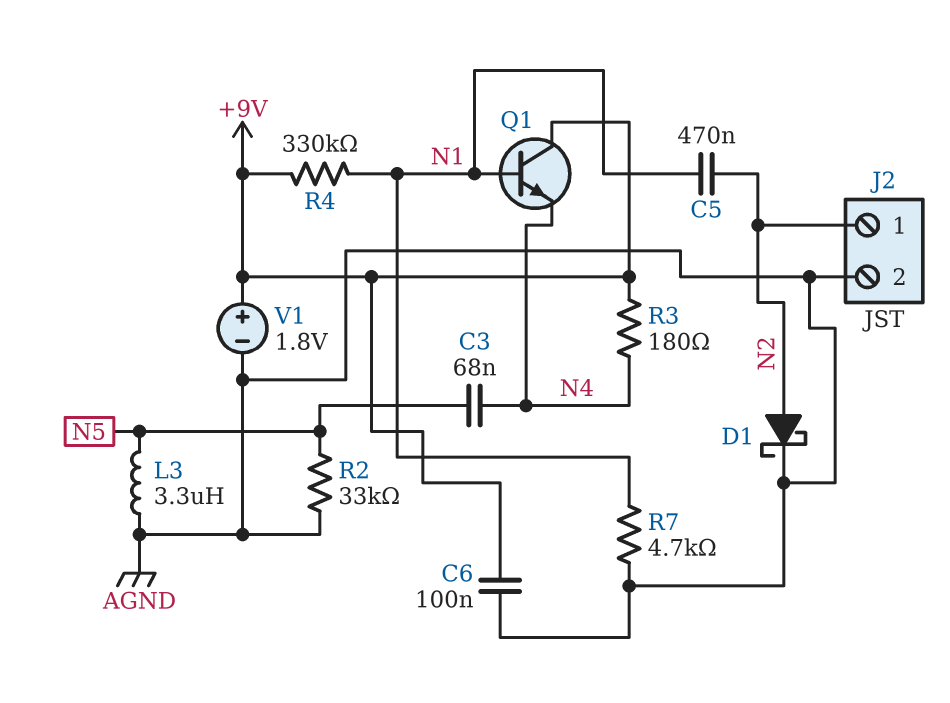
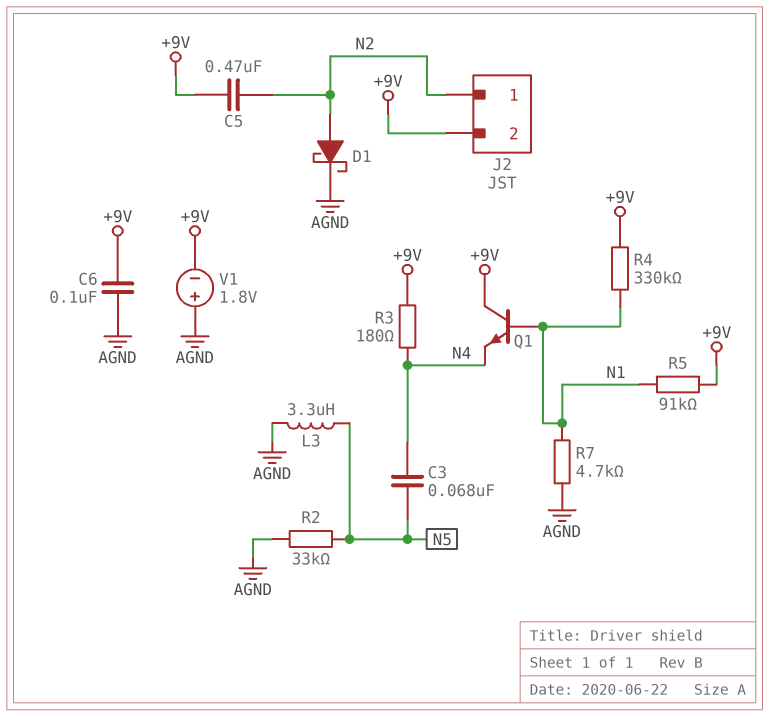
C5: 470nF (N1, N2) -> 470nF (+9V, N2)
J2 pin 2: AGND -> +9V
R5: none -> 91k (+9V, N1)
V1: 1.8V (plus +9V, minus AGND) -> 1.8V (plus AGND, minus +9V)

